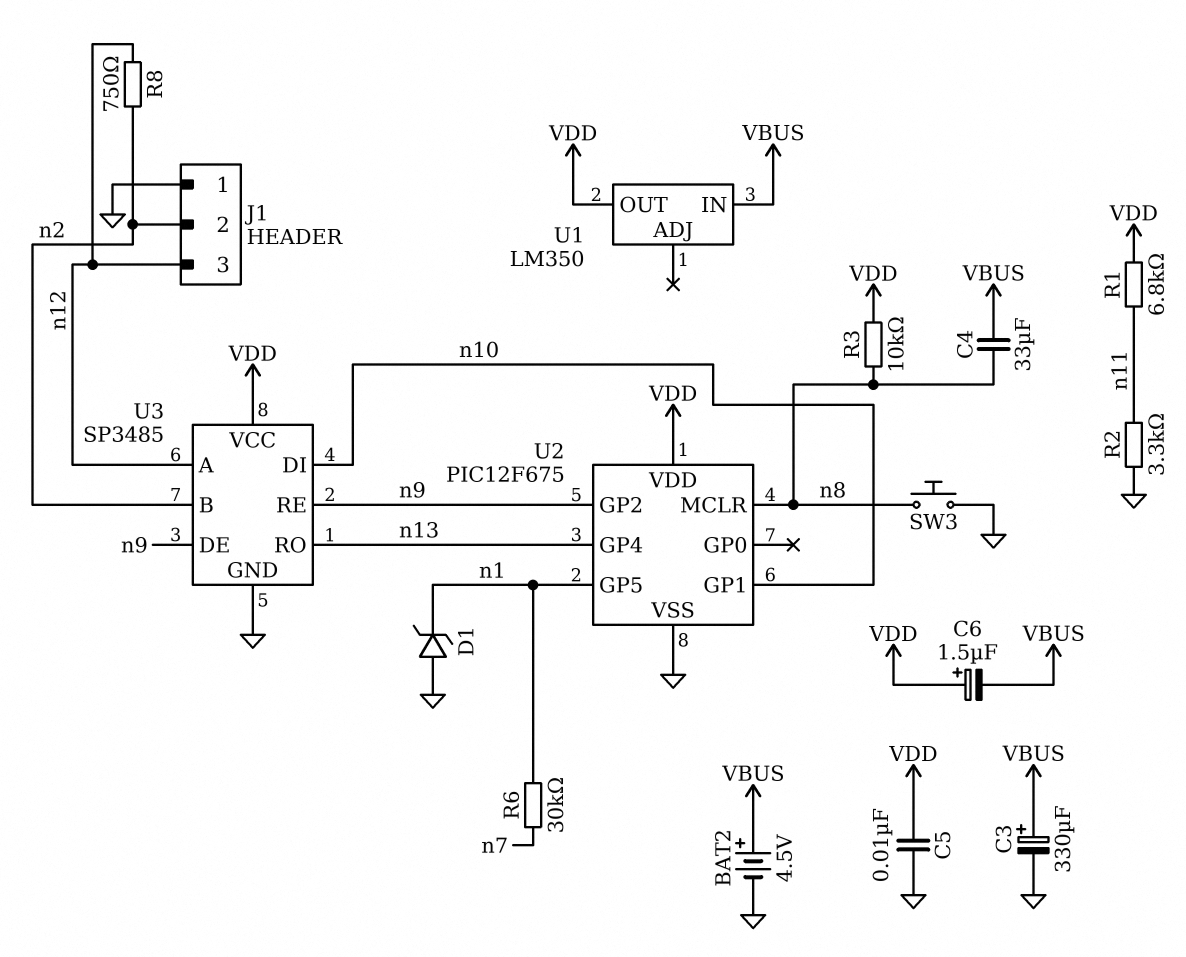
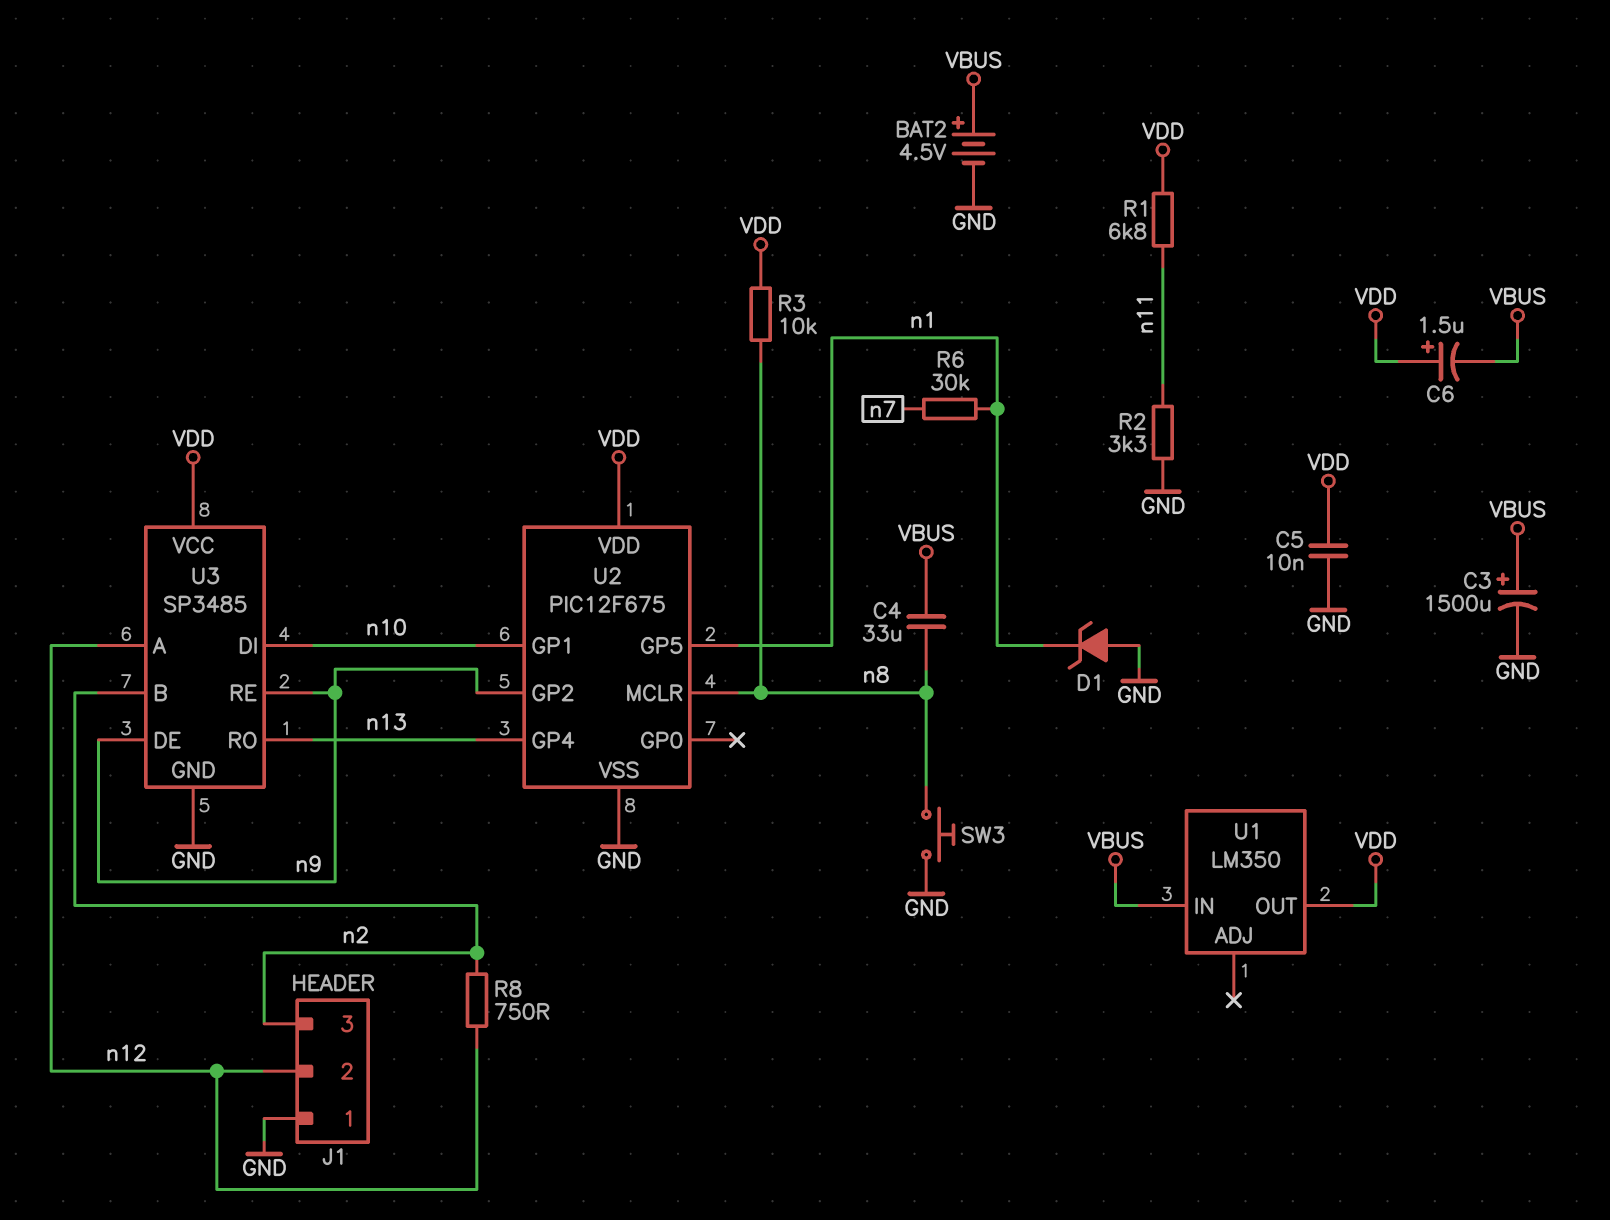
C3: 330uF (plus VBUS, minus GND) -> 1500uF (plus VBUS, minus GND)
J1 pin 2: n2 -> n12
J1 pin 3: n12 -> n2

